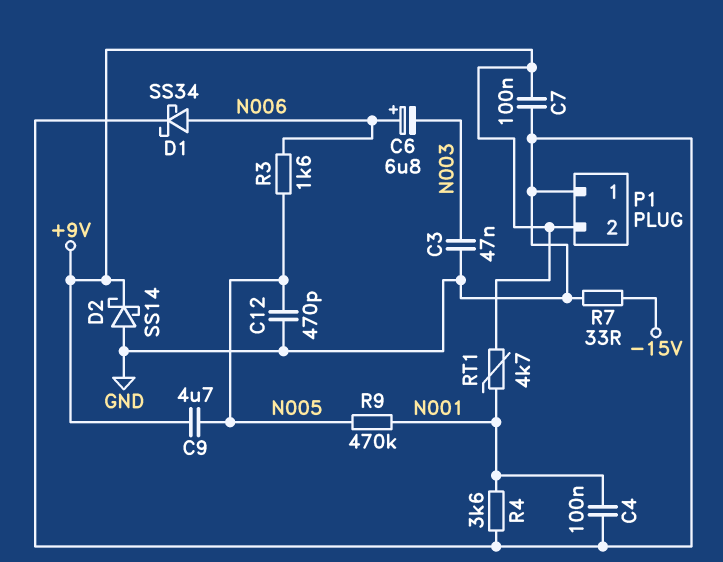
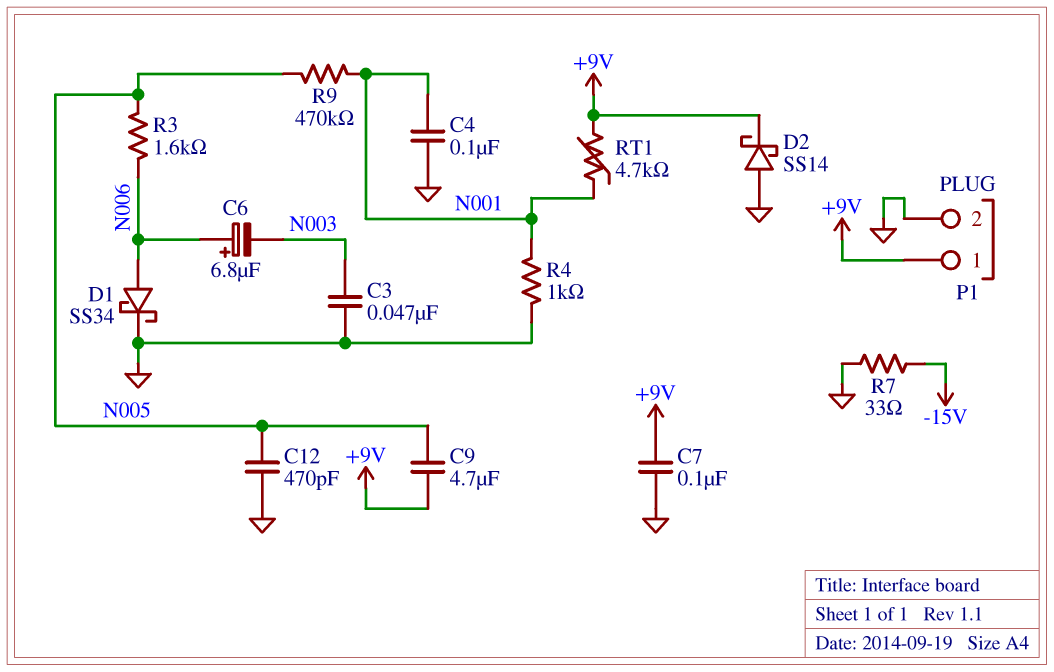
P1 pin 1: GND -> +9V
P1 pin 2: +9V -> GND
R4: 3.6k (GND, N001) -> 1k (GND, N001)

